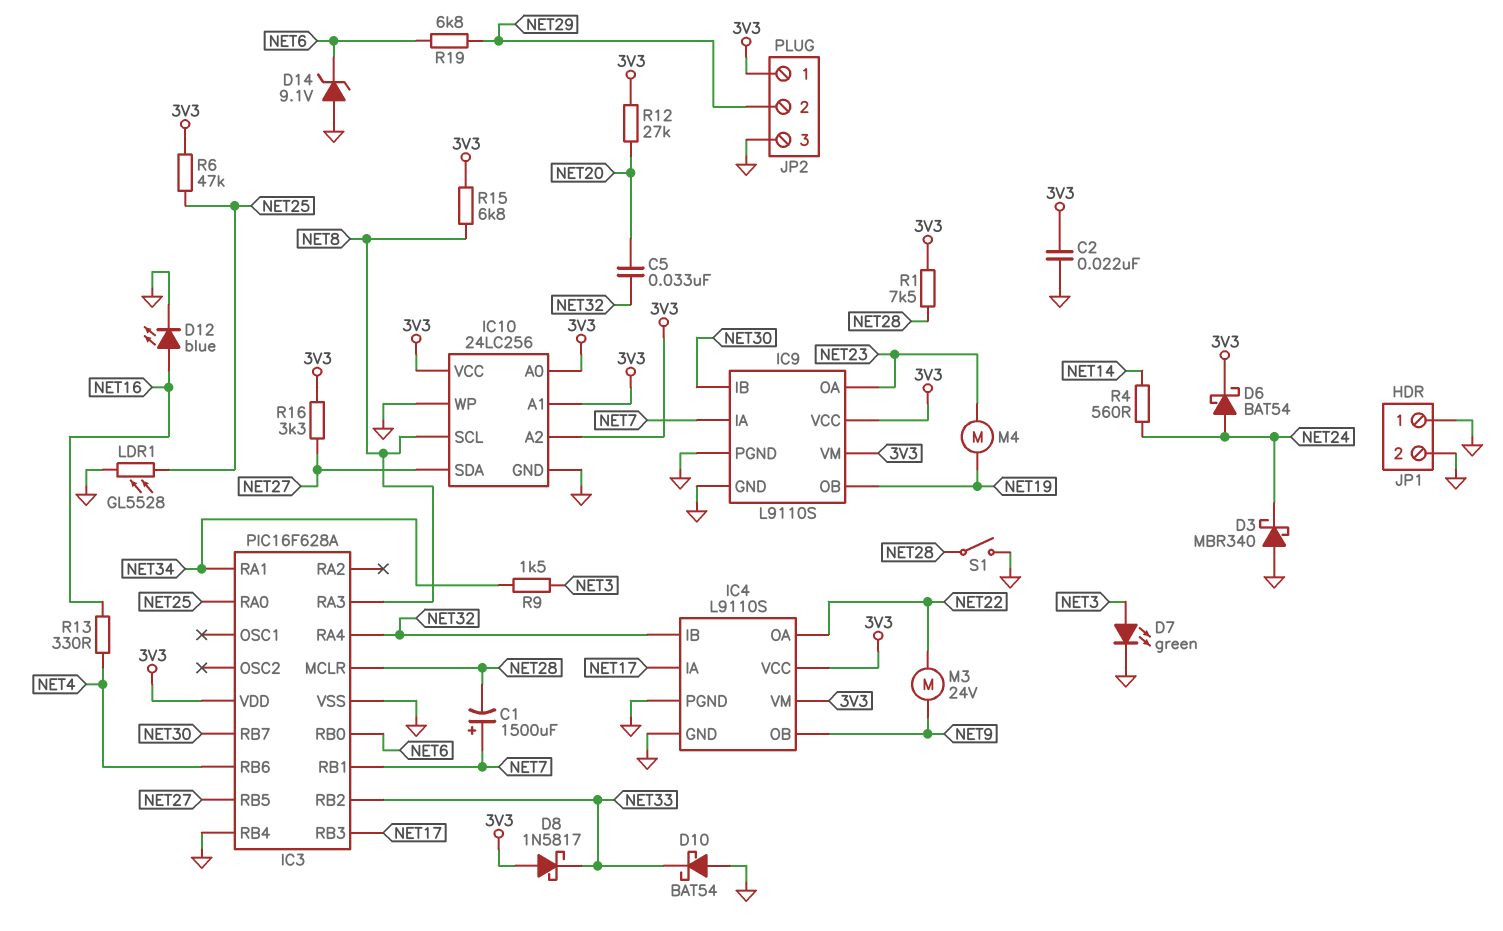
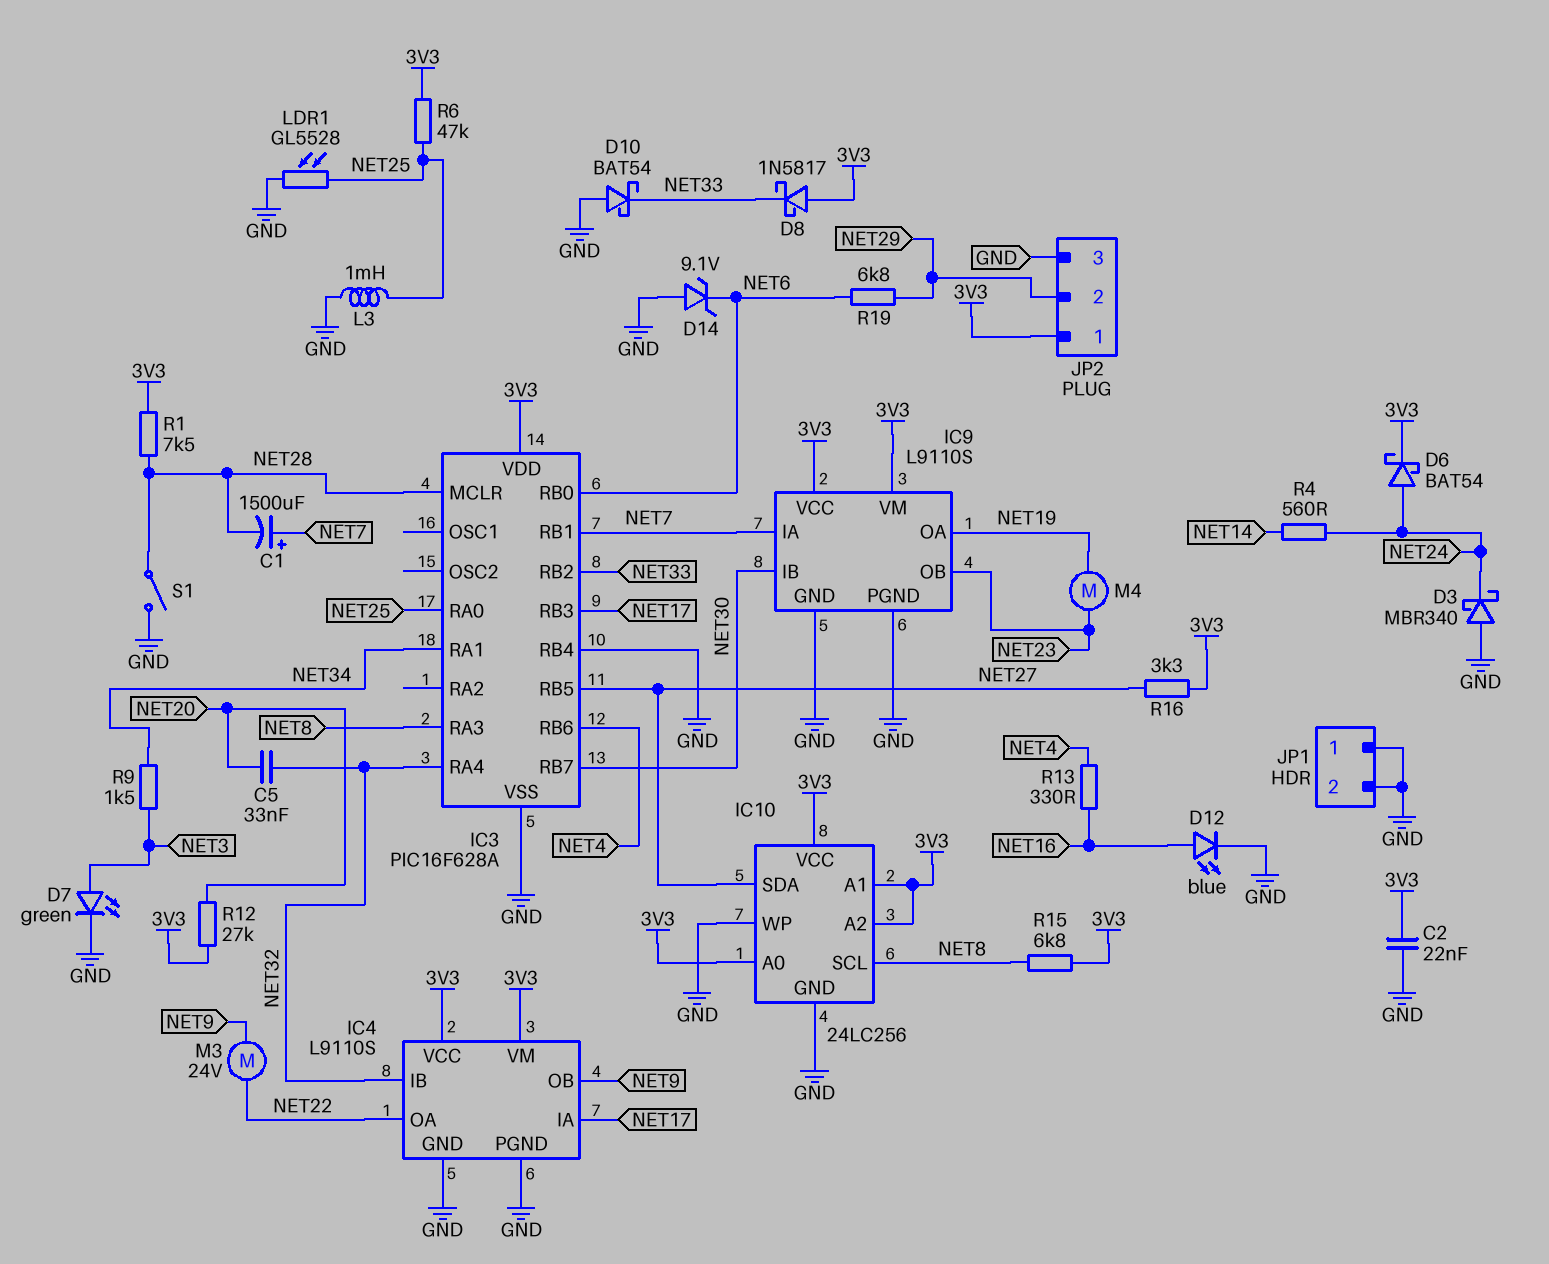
IC9 pin OA: NET23 -> NET19
IC9 pin OB: NET19 -> NET23
L3: none -> 1mH (GND, NET25)

